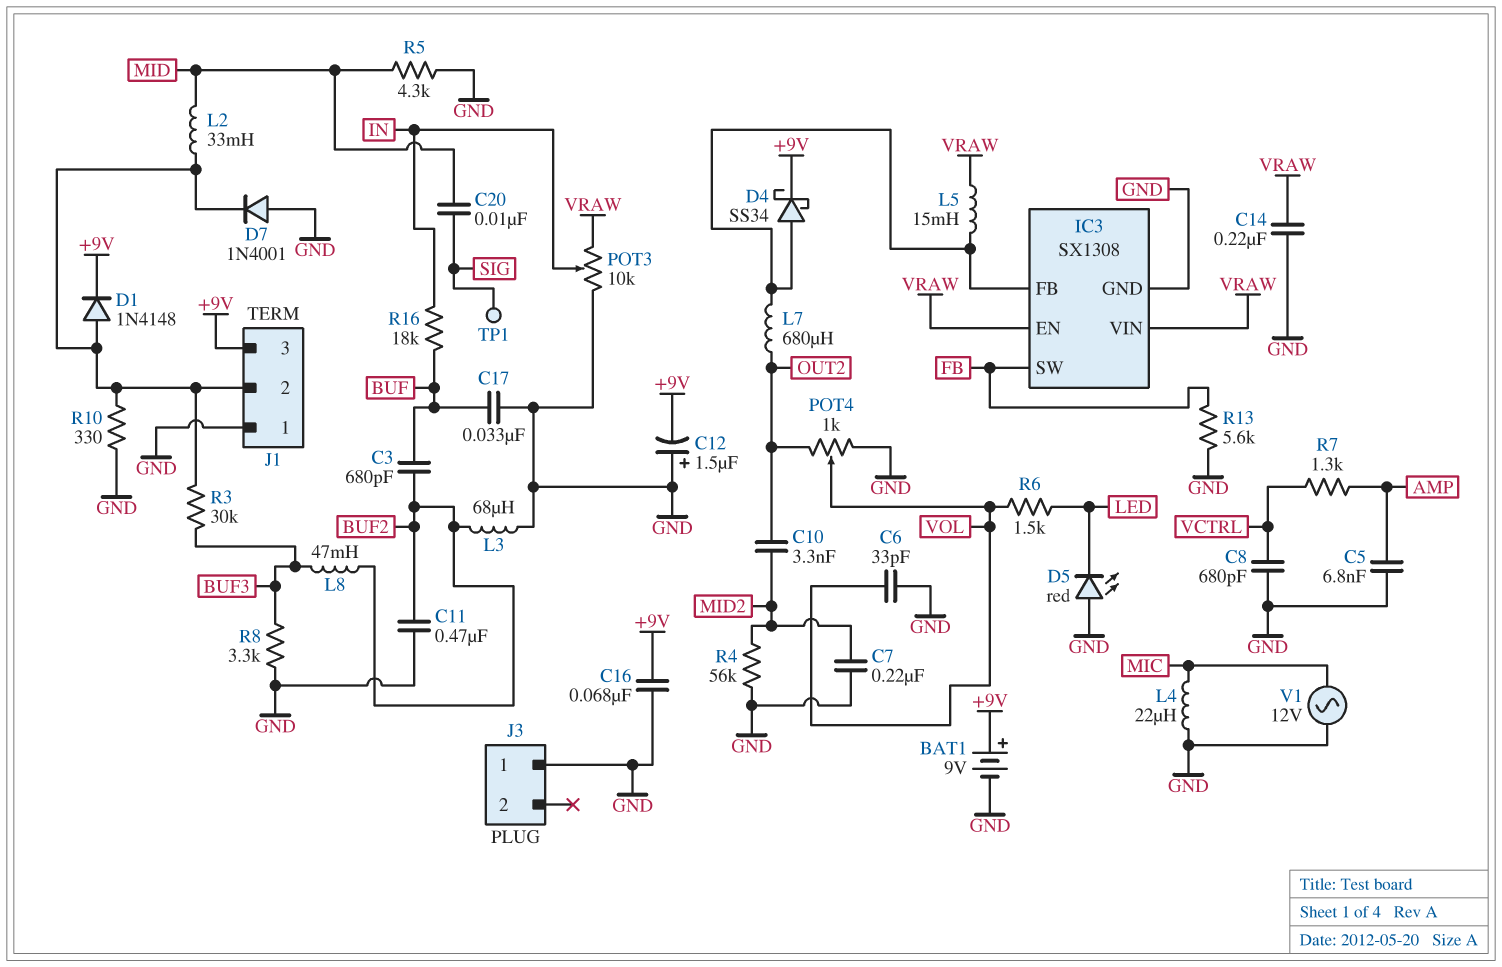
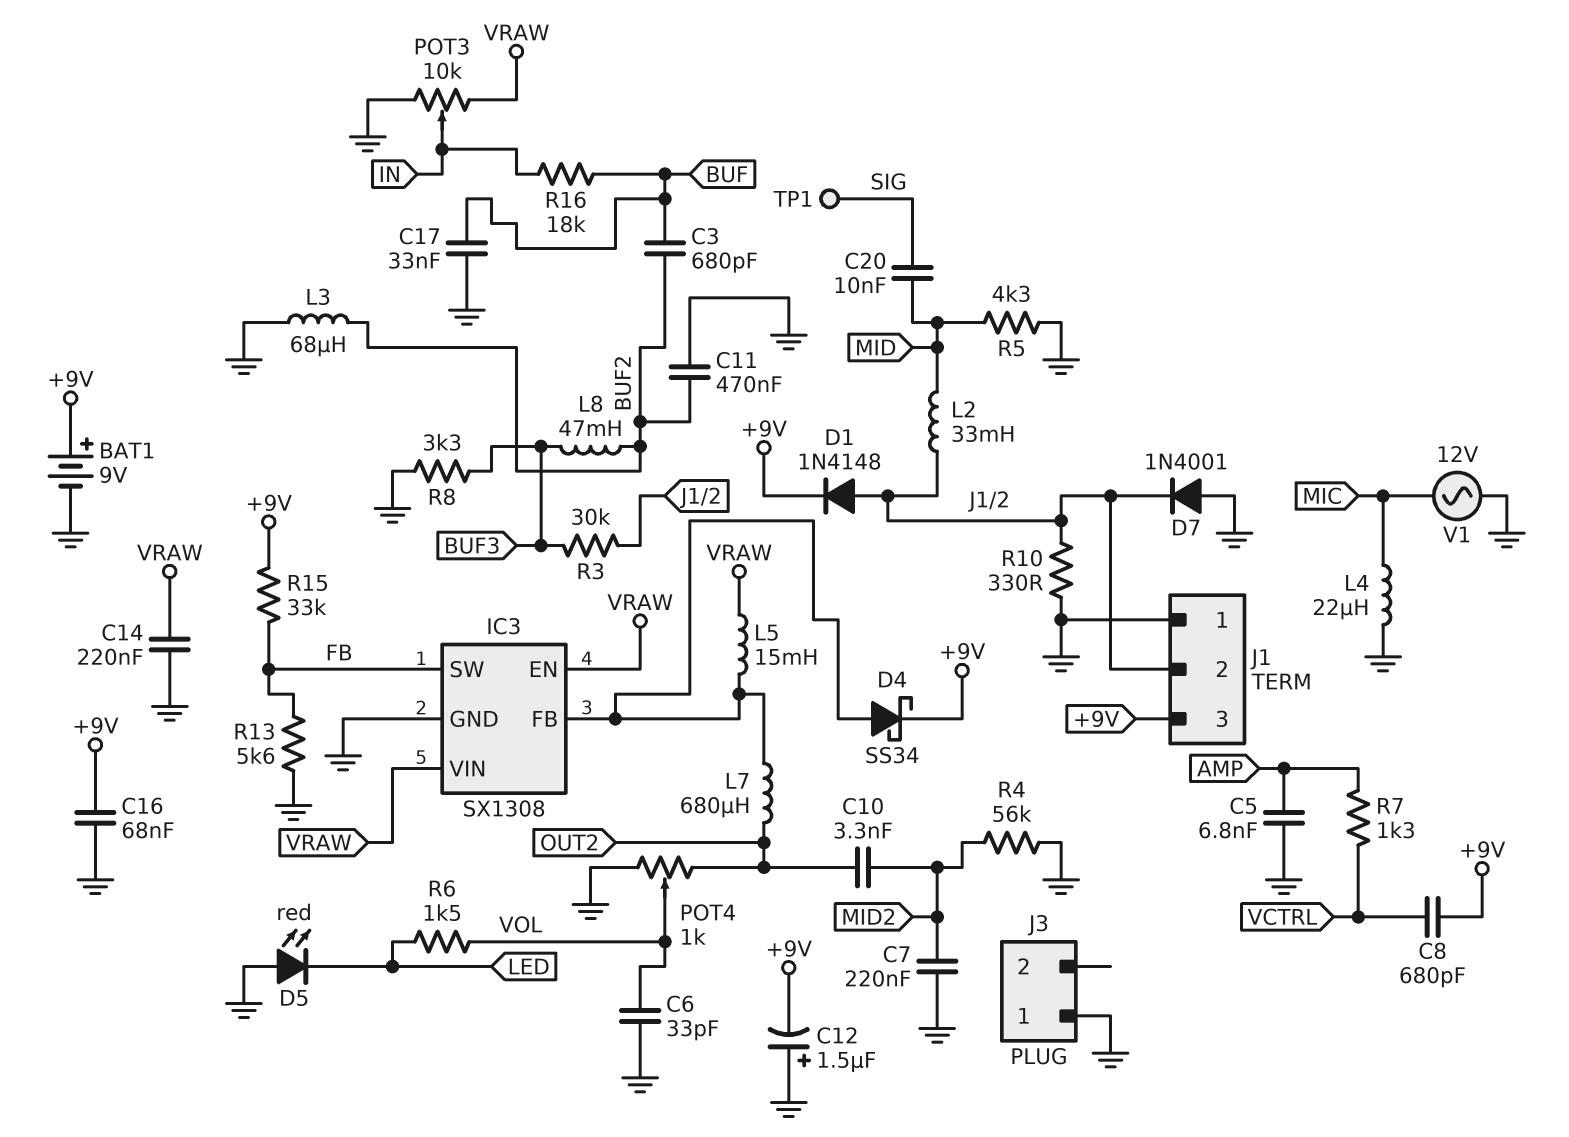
C8: 680pF (GND, VCTRL) -> 680pF (+9V, VCTRL)
R15: none -> 33k (+9V, FB)

